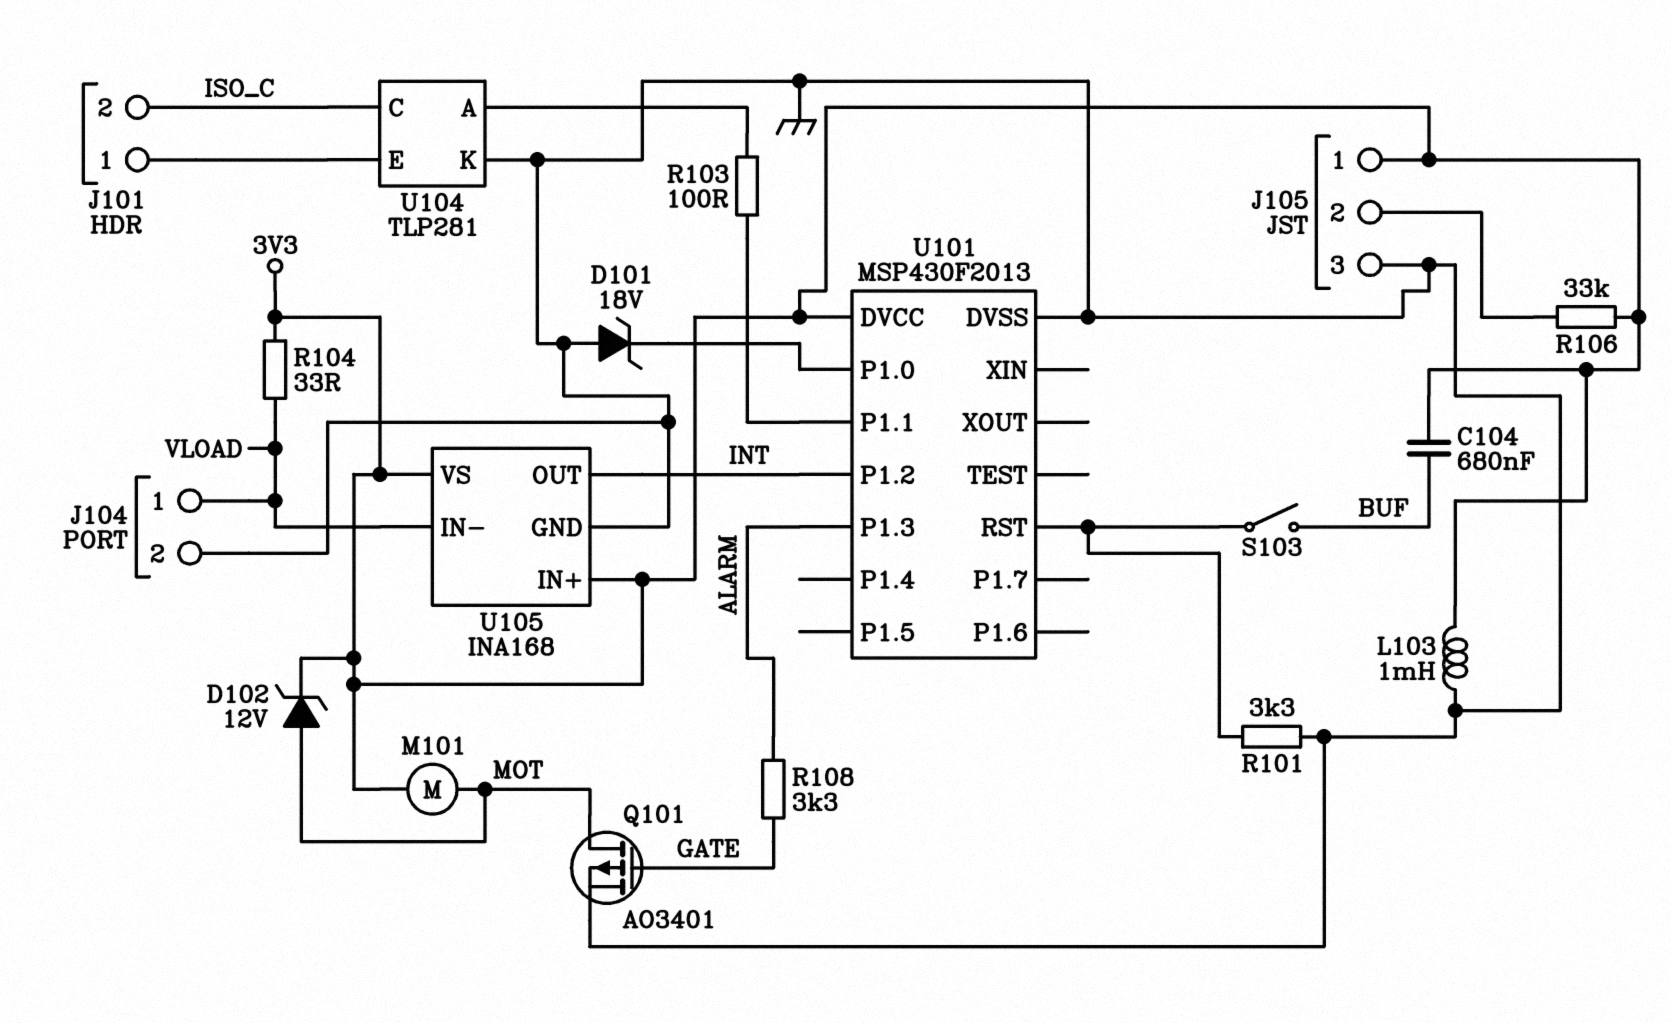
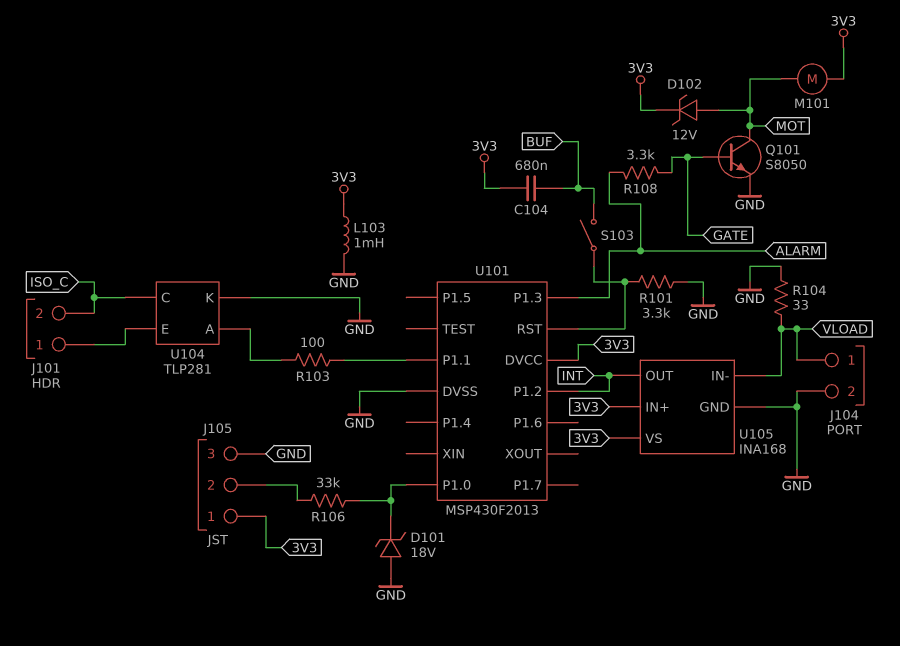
Q101: PMOS AO3401 (G GATE, D MOT, S GND) -> NPN S8050 (B GATE, C MOT, E GND)
R104: 33 (3V3, VLOAD) -> 33 (GND, VLOAD)
R106: 33k (3V3, J105/2) -> 33k (J105/2, U101/P1.0)

